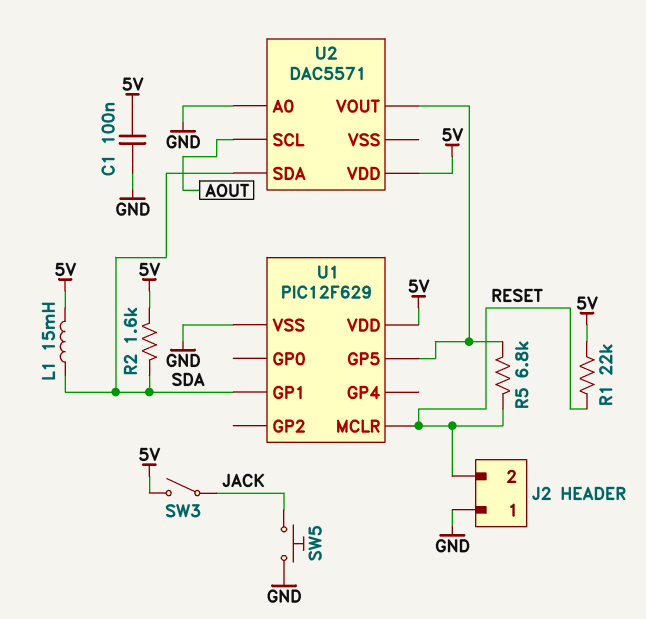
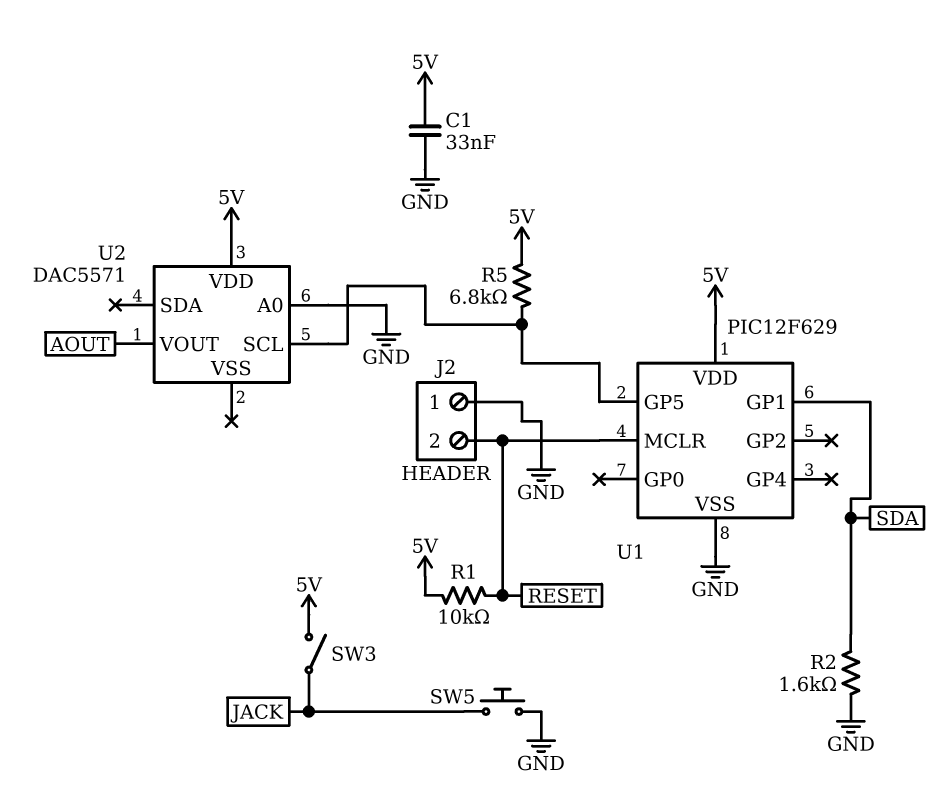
C1: 100nF (5V, GND) -> 33nF (5V, GND)
L1: 15mH (5V, SDA) -> none
R1: 22k (5V, RESET) -> 10k (5V, RESET)
R2: 1.6k (5V, SDA) -> 1.6k (GND, SDA)
R5: 6.8k (RESET, U1/GP5) -> 6.8k (5V, U1/GP5)
U2 pin SCL: AOUT -> U1/GP5
U2 pin SDA: SDA -> none
U2 pin VOUT: U1/GP5 -> AOUT

